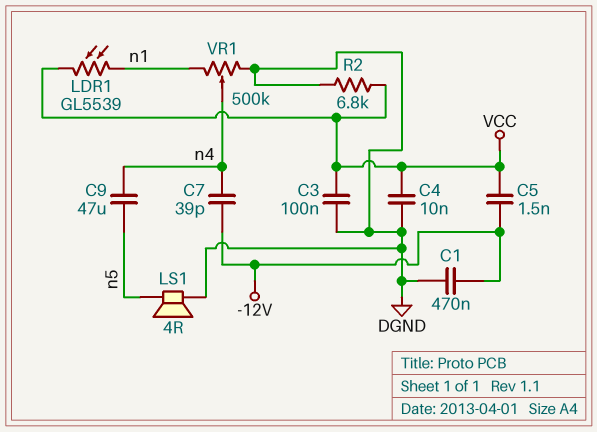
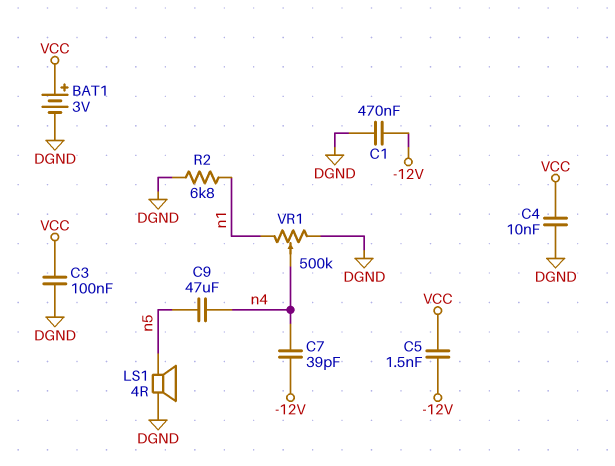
BAT1: none -> 3V (plus VCC, minus DGND)
LDR1: GL5539 (VCC, n1) -> none
R2: 6.8k (DGND, VCC) -> 6.8k (DGND, n1)

